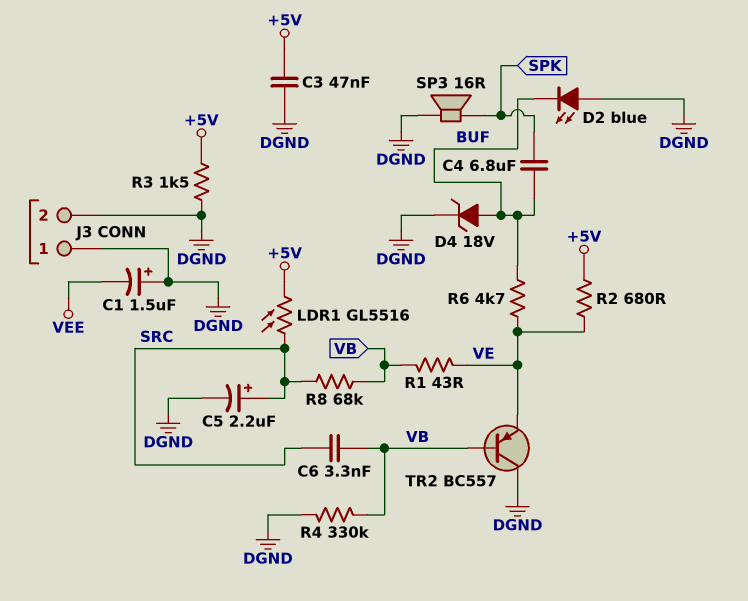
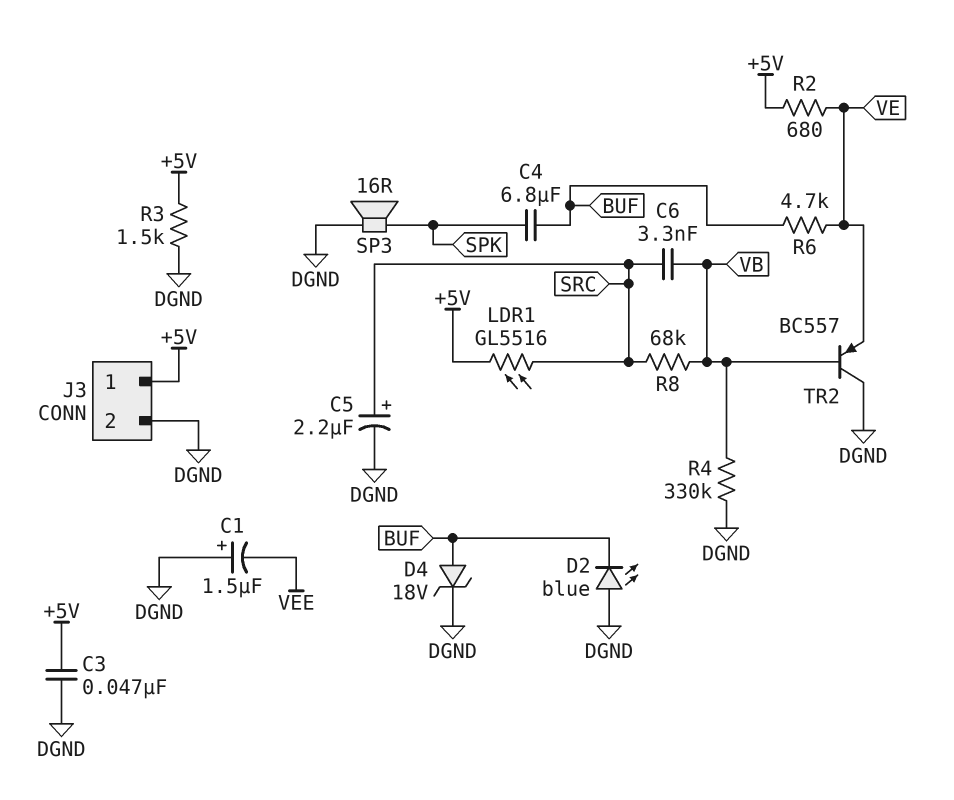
J3 pin 1: DGND -> +5V
R1: 43 (VB, VE) -> none

